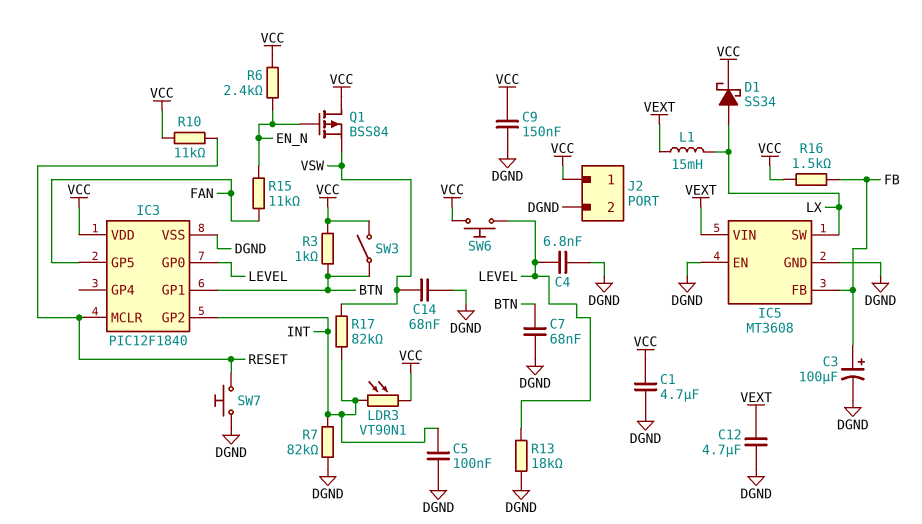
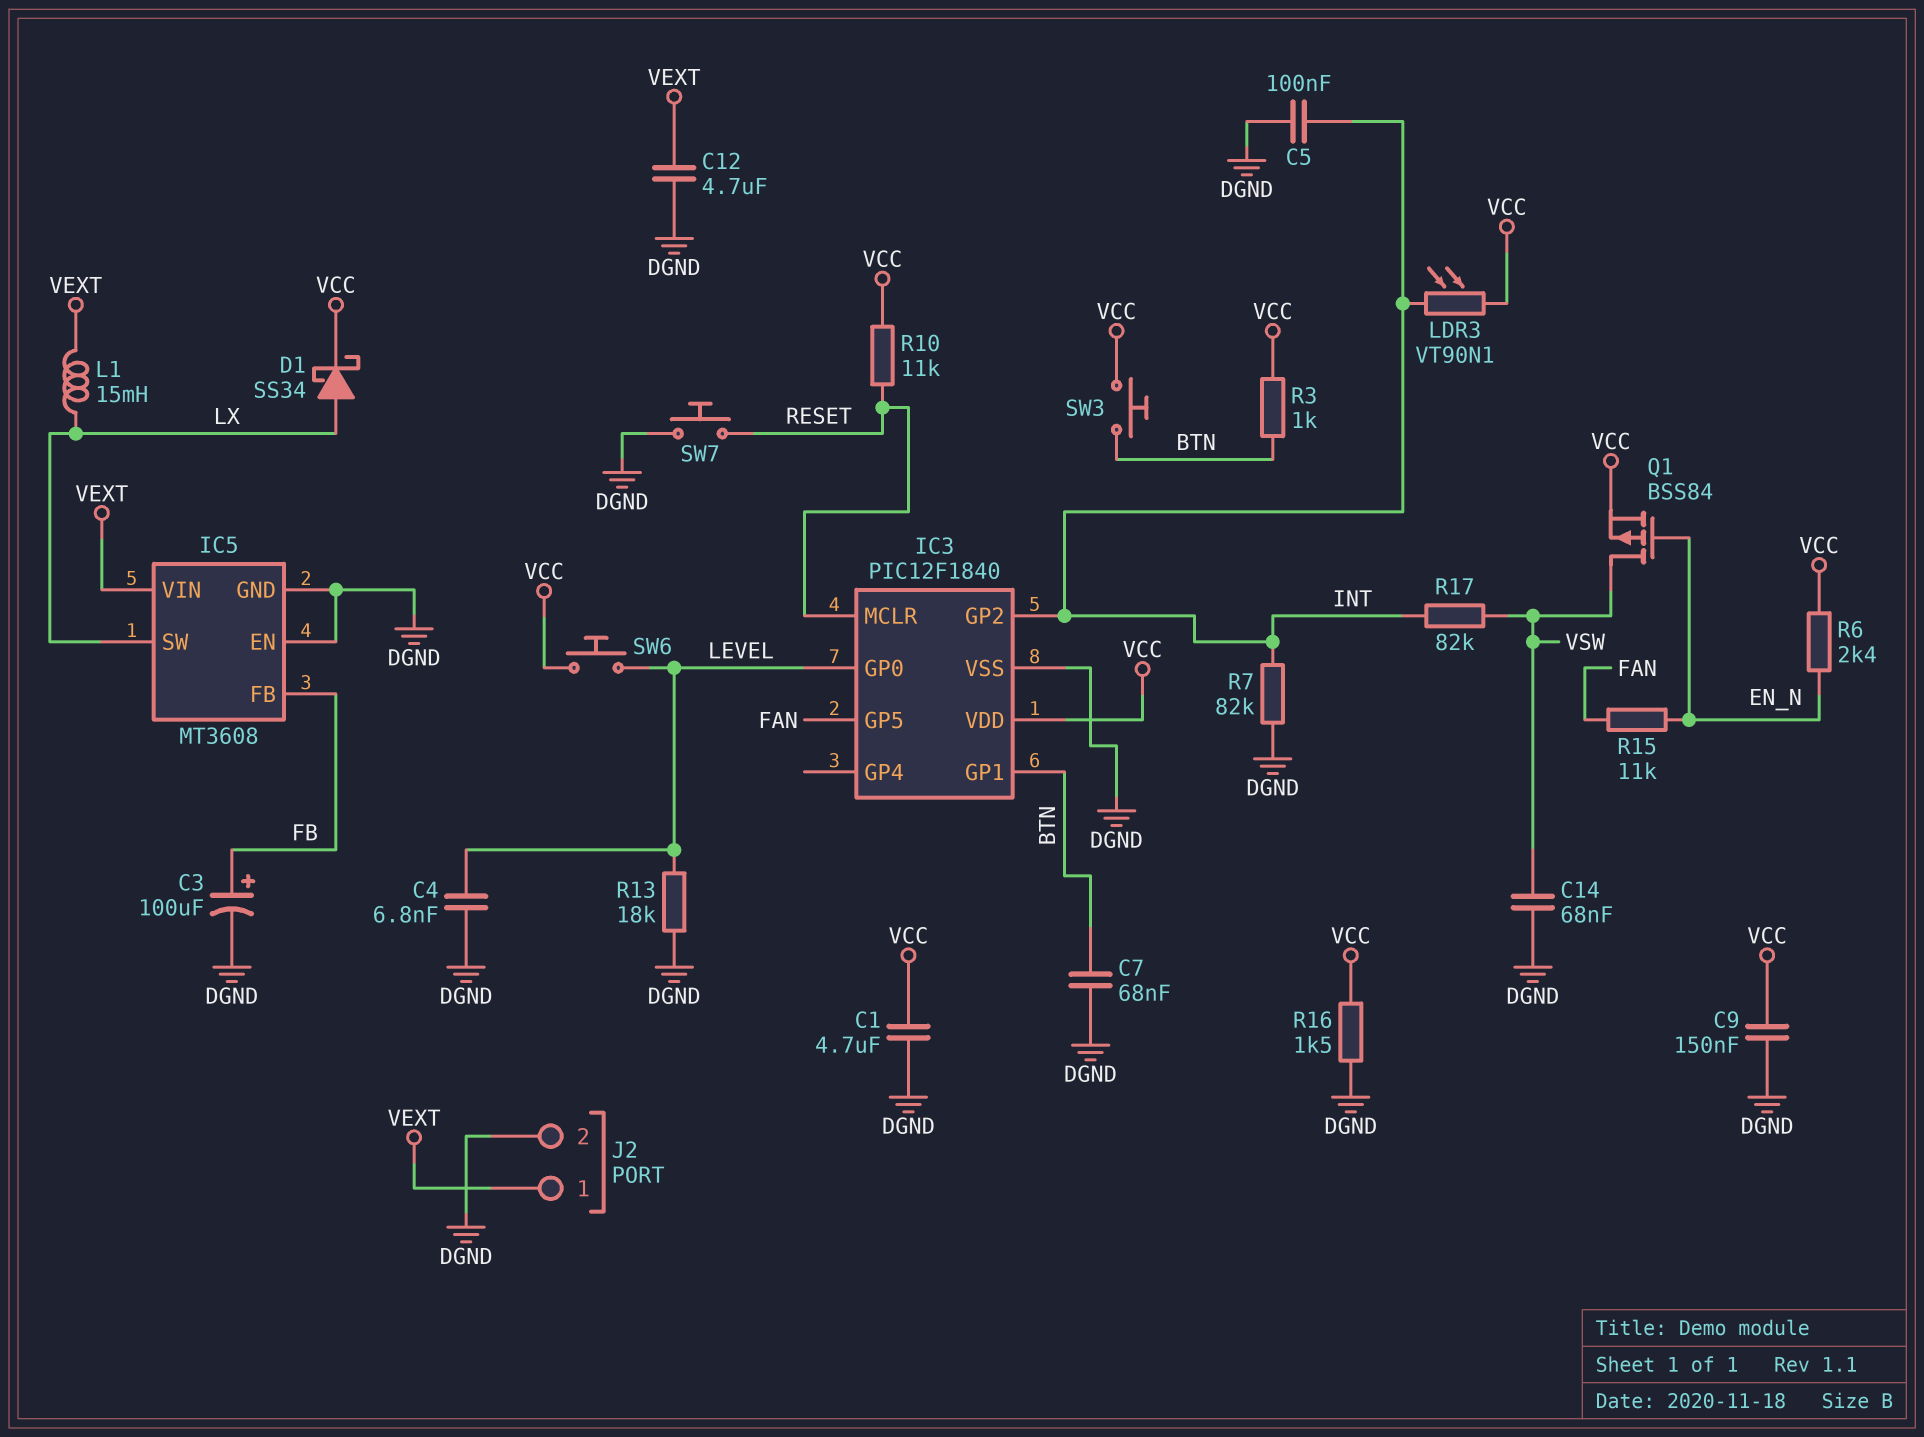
J2 pin 1: VCC -> VEXT
Q1: PMOS BSS84 (G EN_N, D VCC, S VSW) -> PMOS BSS84 (G EN_N, D VSW, S VCC)
R16: 1.5k (FB, VCC) -> 1.5k (DGND, VCC)
SW3: switch (BTN, VCC) -> button (BTN, VCC)

